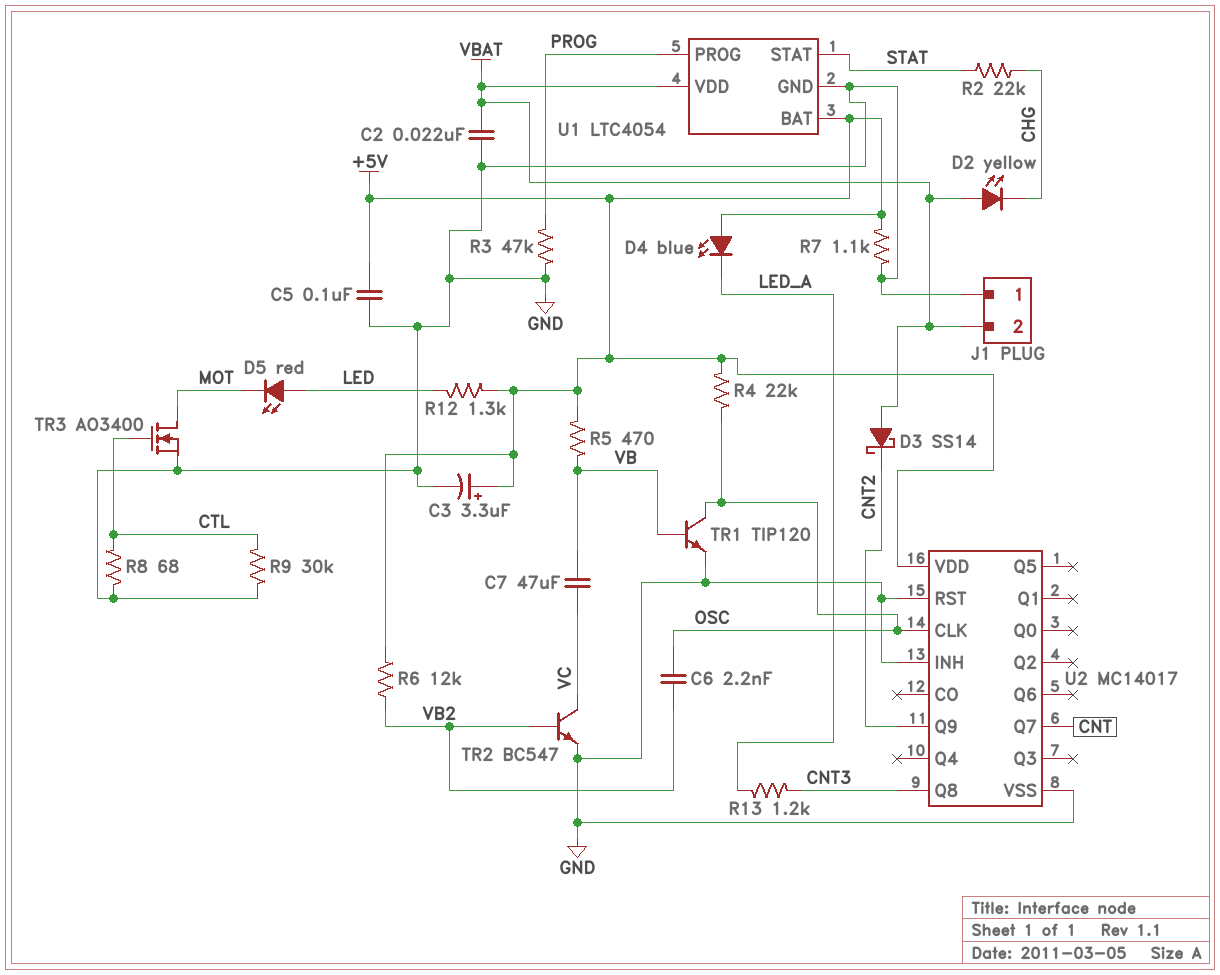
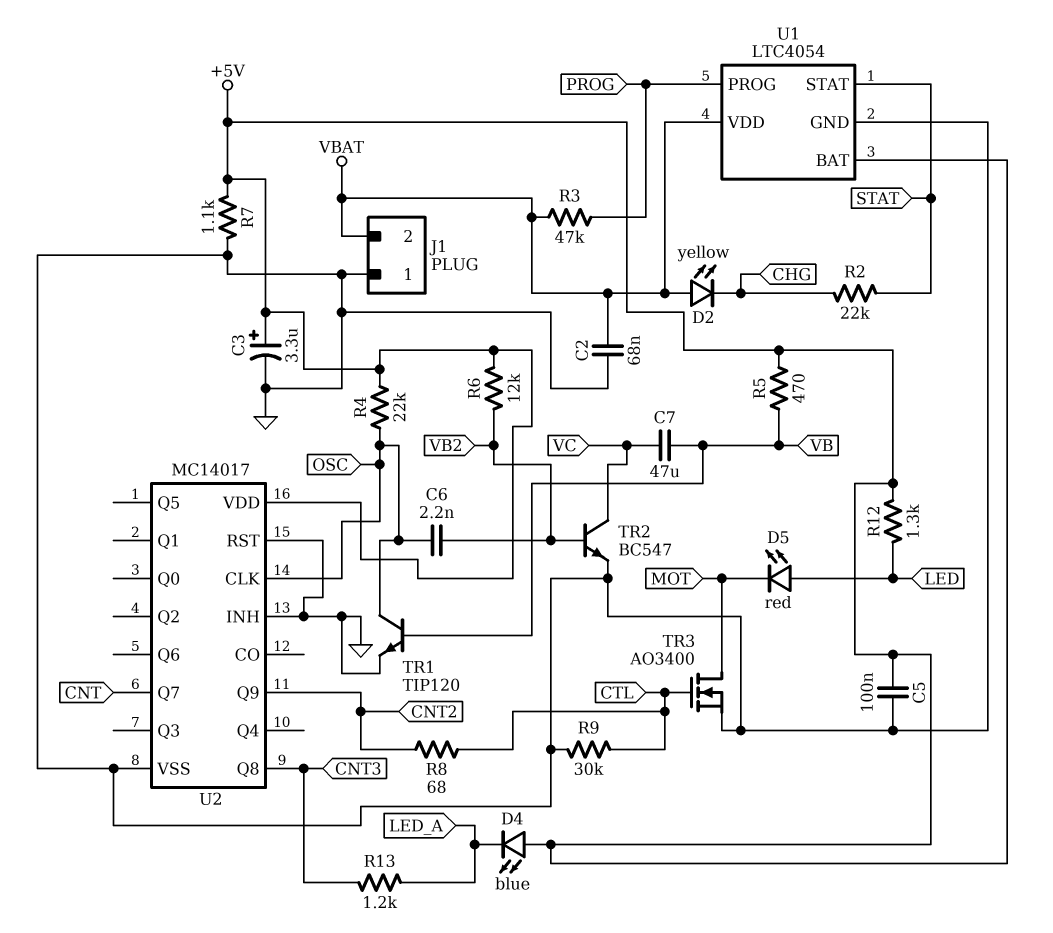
C2: 22nF (GND, VBAT) -> 68nF (GND, VBAT)
D3: schottky SS14 (A VBAT, K CNT2) -> none
R3: 47k (GND, PROG) -> 47k (PROG, VBAT)
R8: 68 (CTL, GND) -> 68 (CNT2, CTL)

